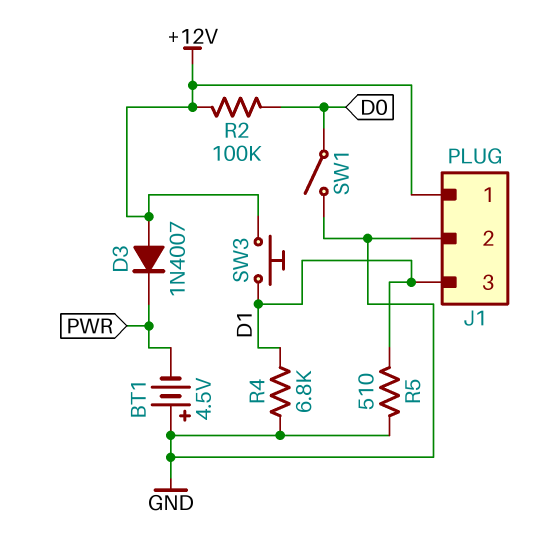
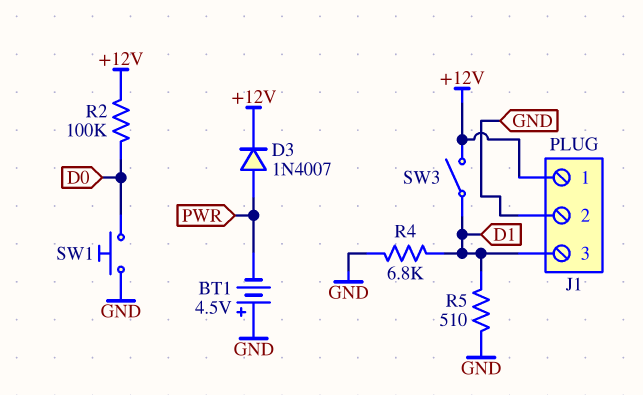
D3: diode 1N4007 (A +12V, K PWR) -> diode 1N4007 (A PWR, K +12V)
SW1: switch (D0, GND) -> button (D0, GND)
SW3: button (+12V, D1) -> switch (+12V, D1)

